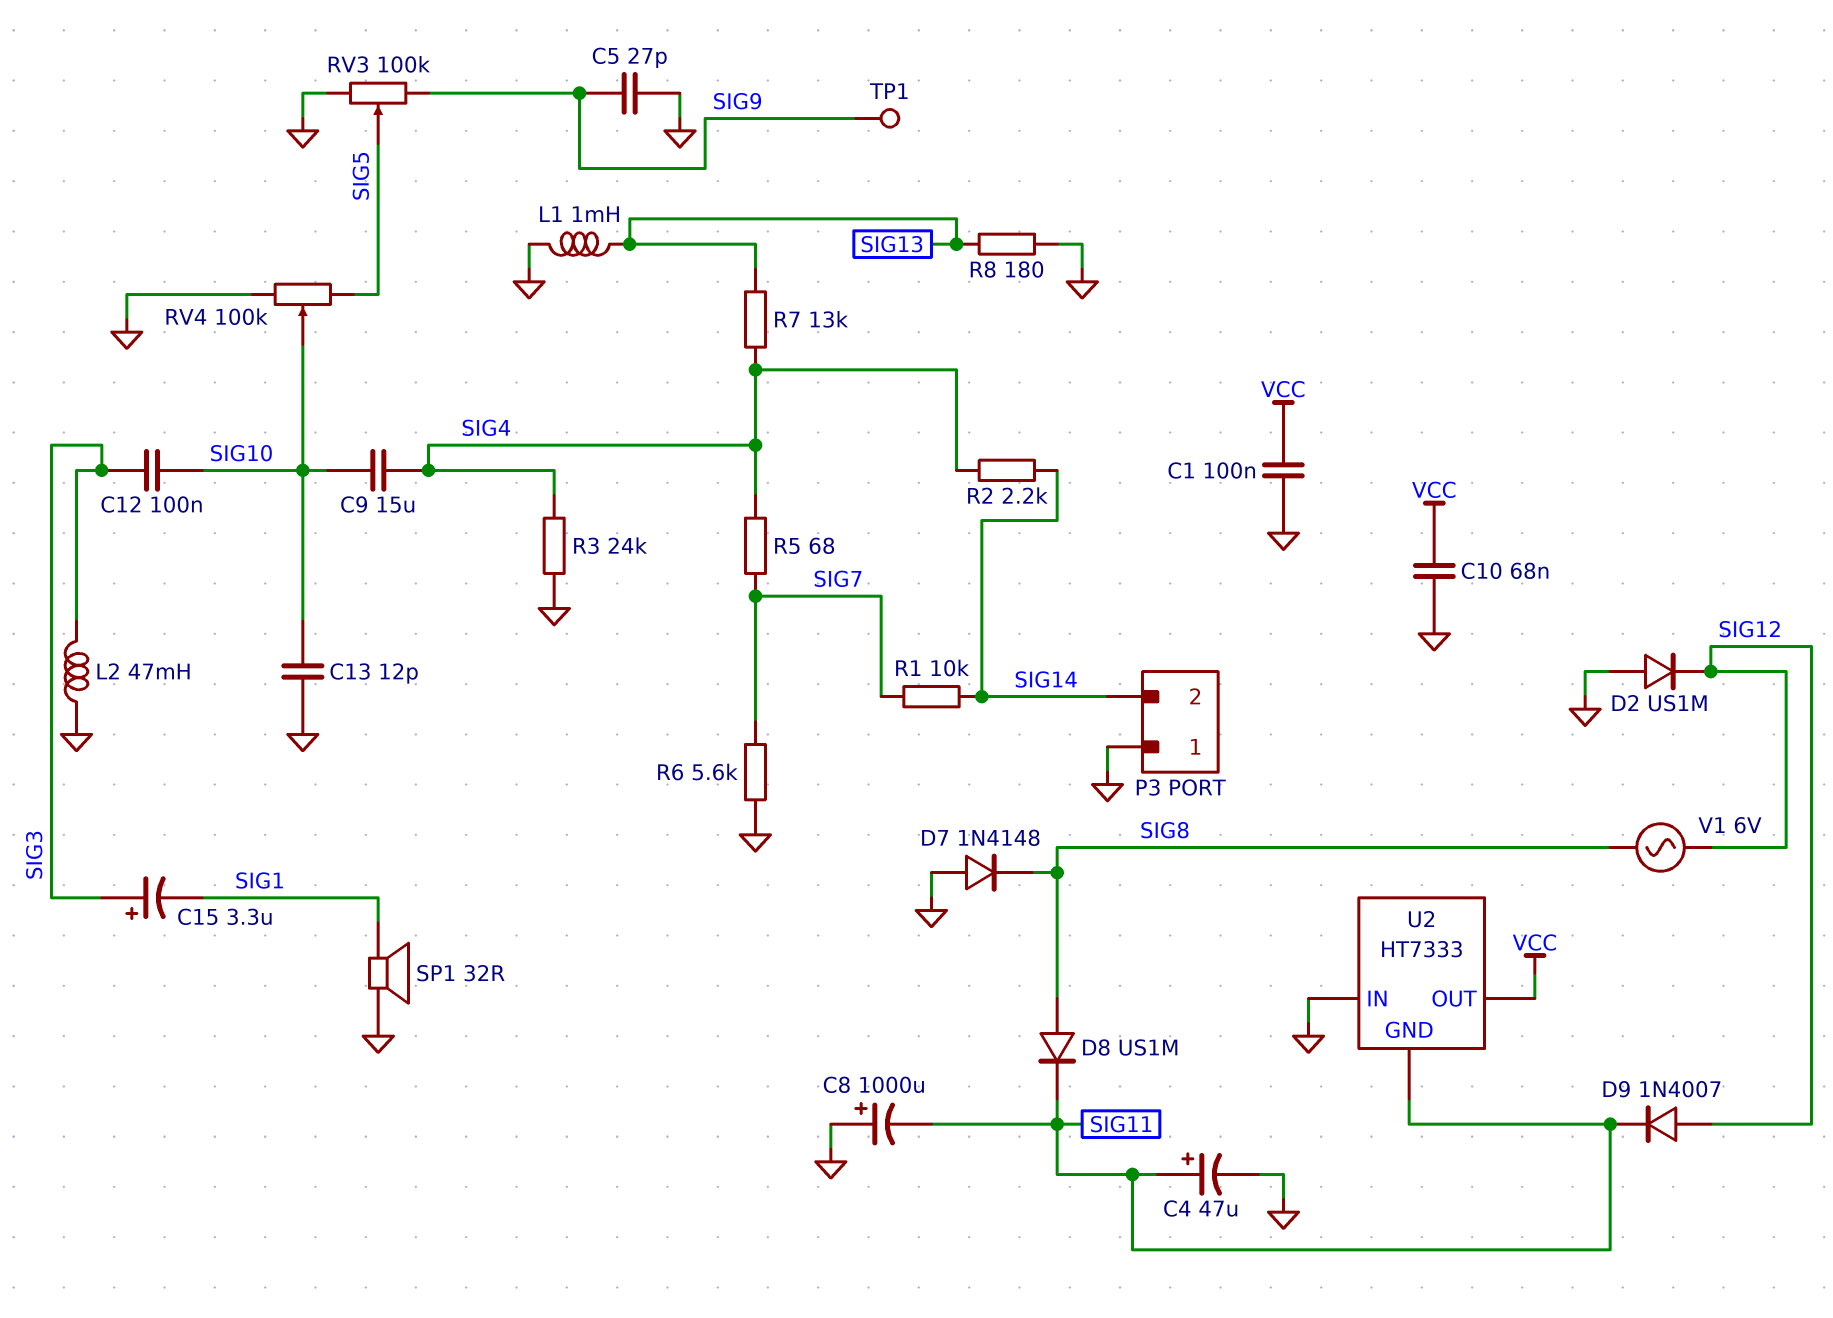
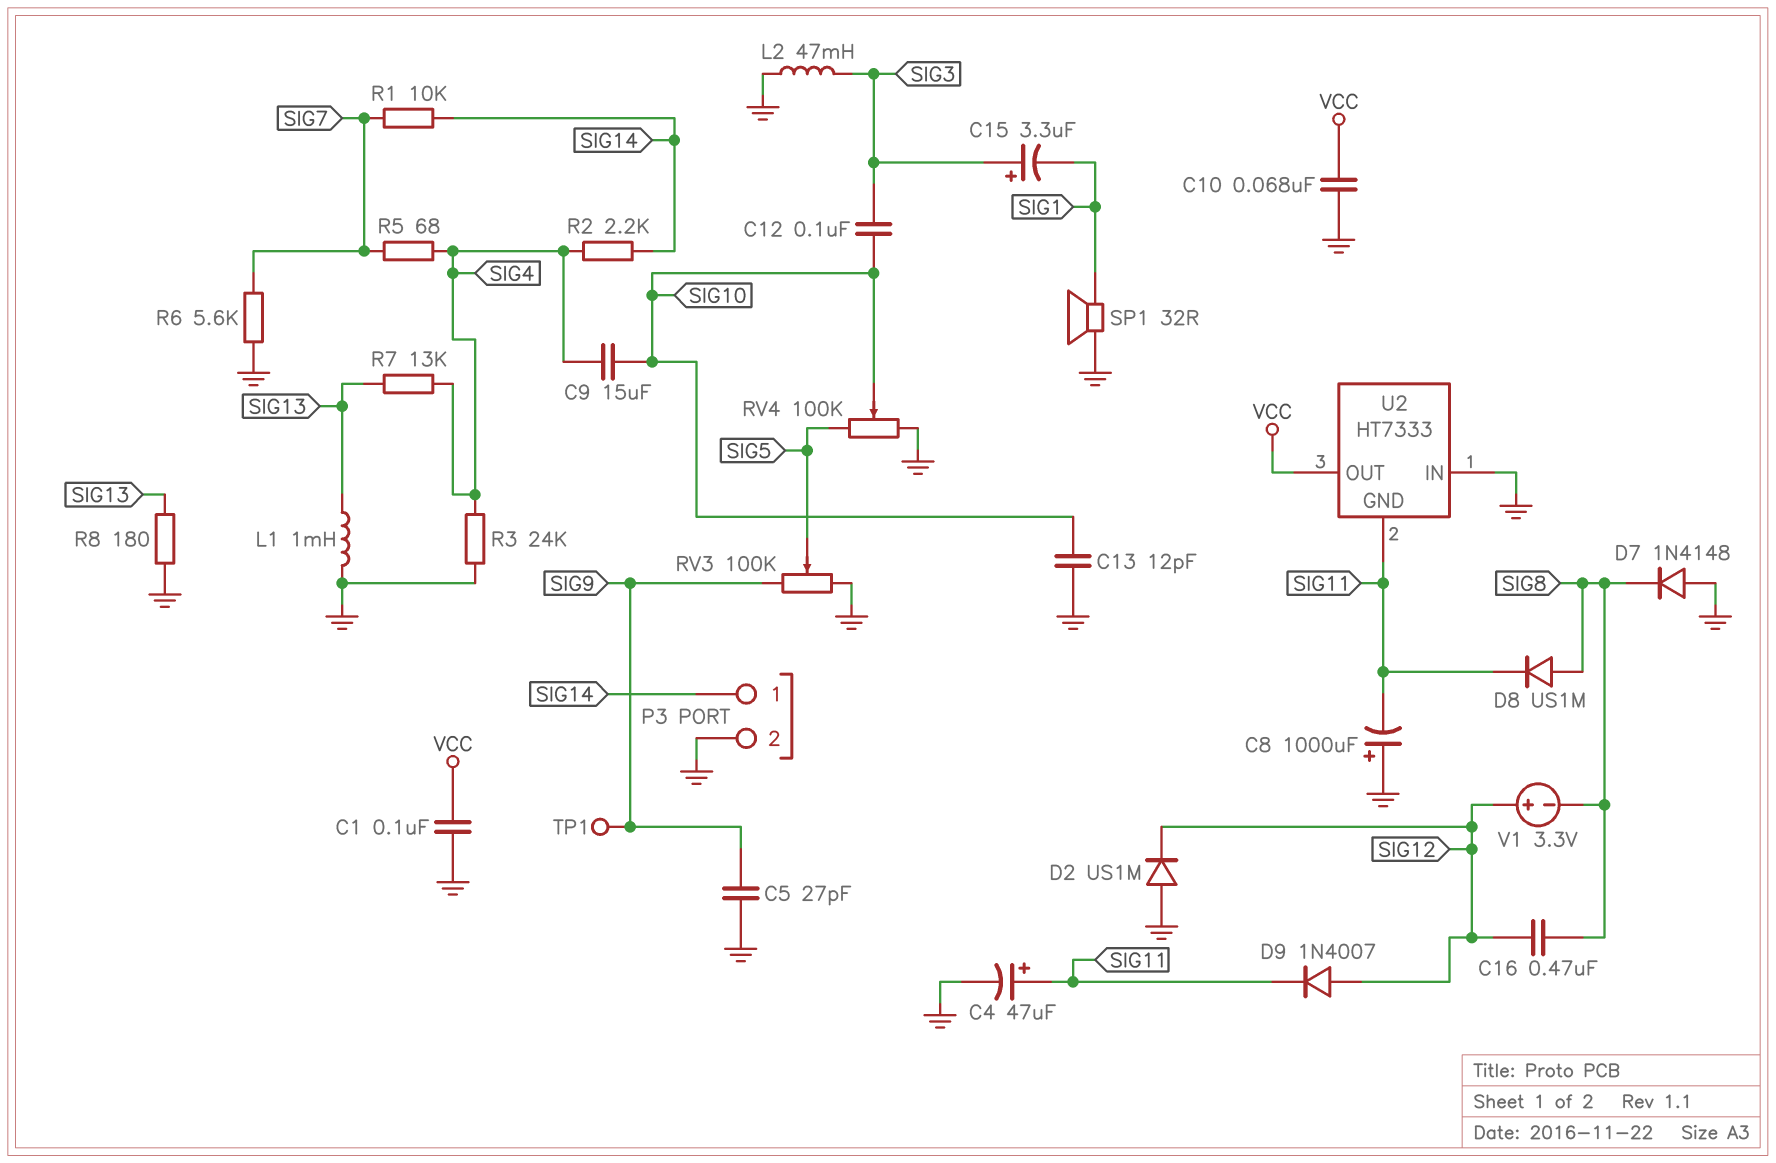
C16: none -> 470nF (SIG8, SIG12)
P3 pin 1: GND -> SIG14
P3 pin 2: SIG14 -> GND
V1: AC 6V (SIG8, SIG12) -> 3.3V (plus SIG12, minus SIG8)

